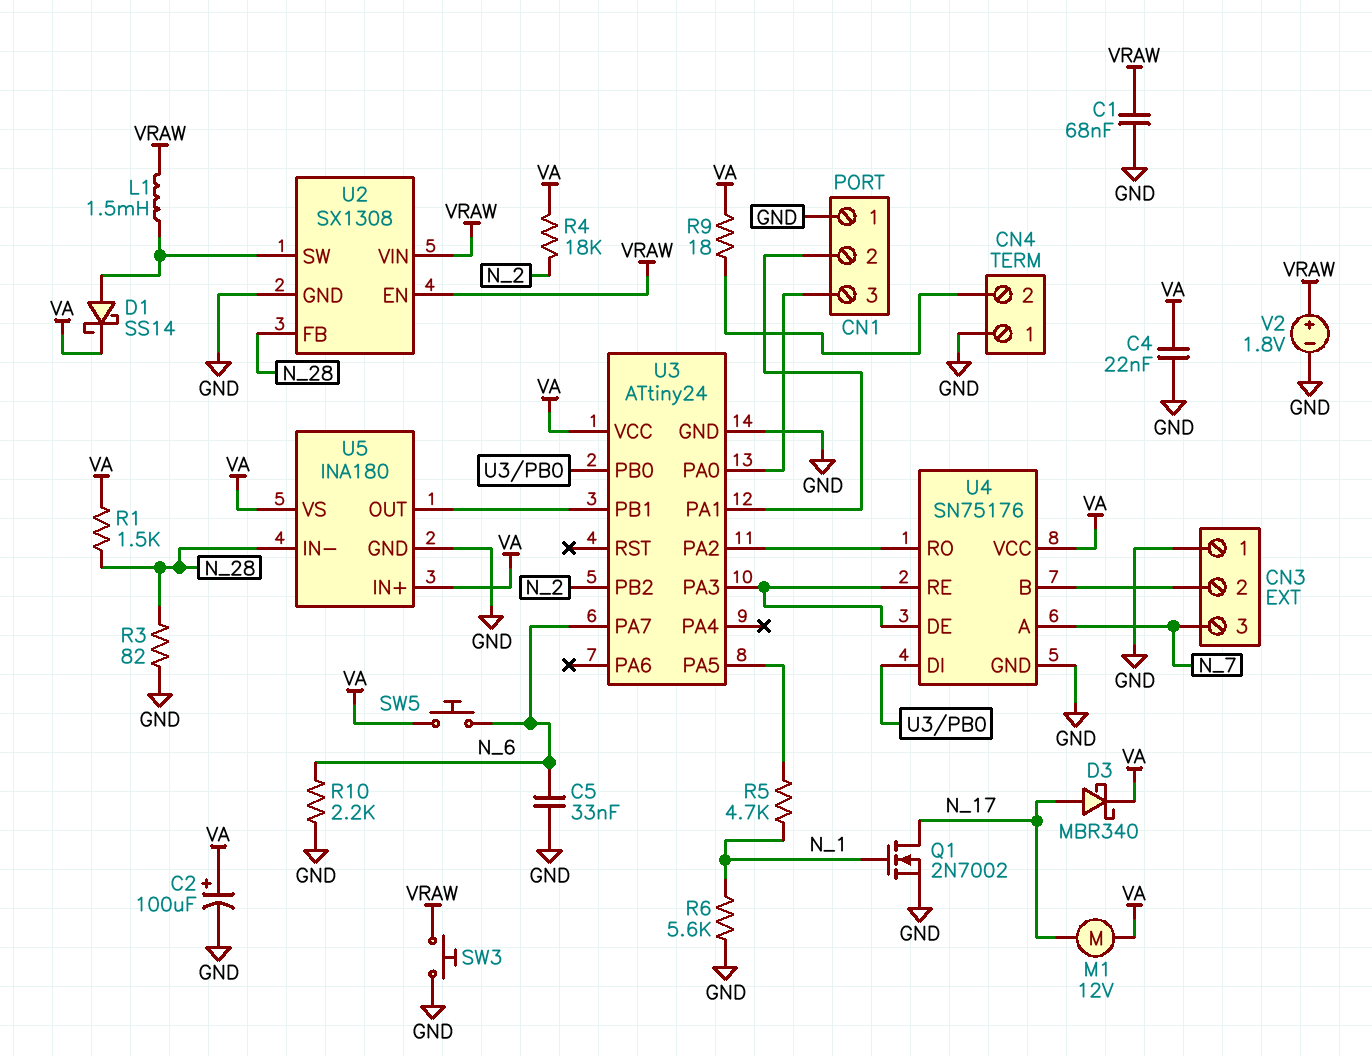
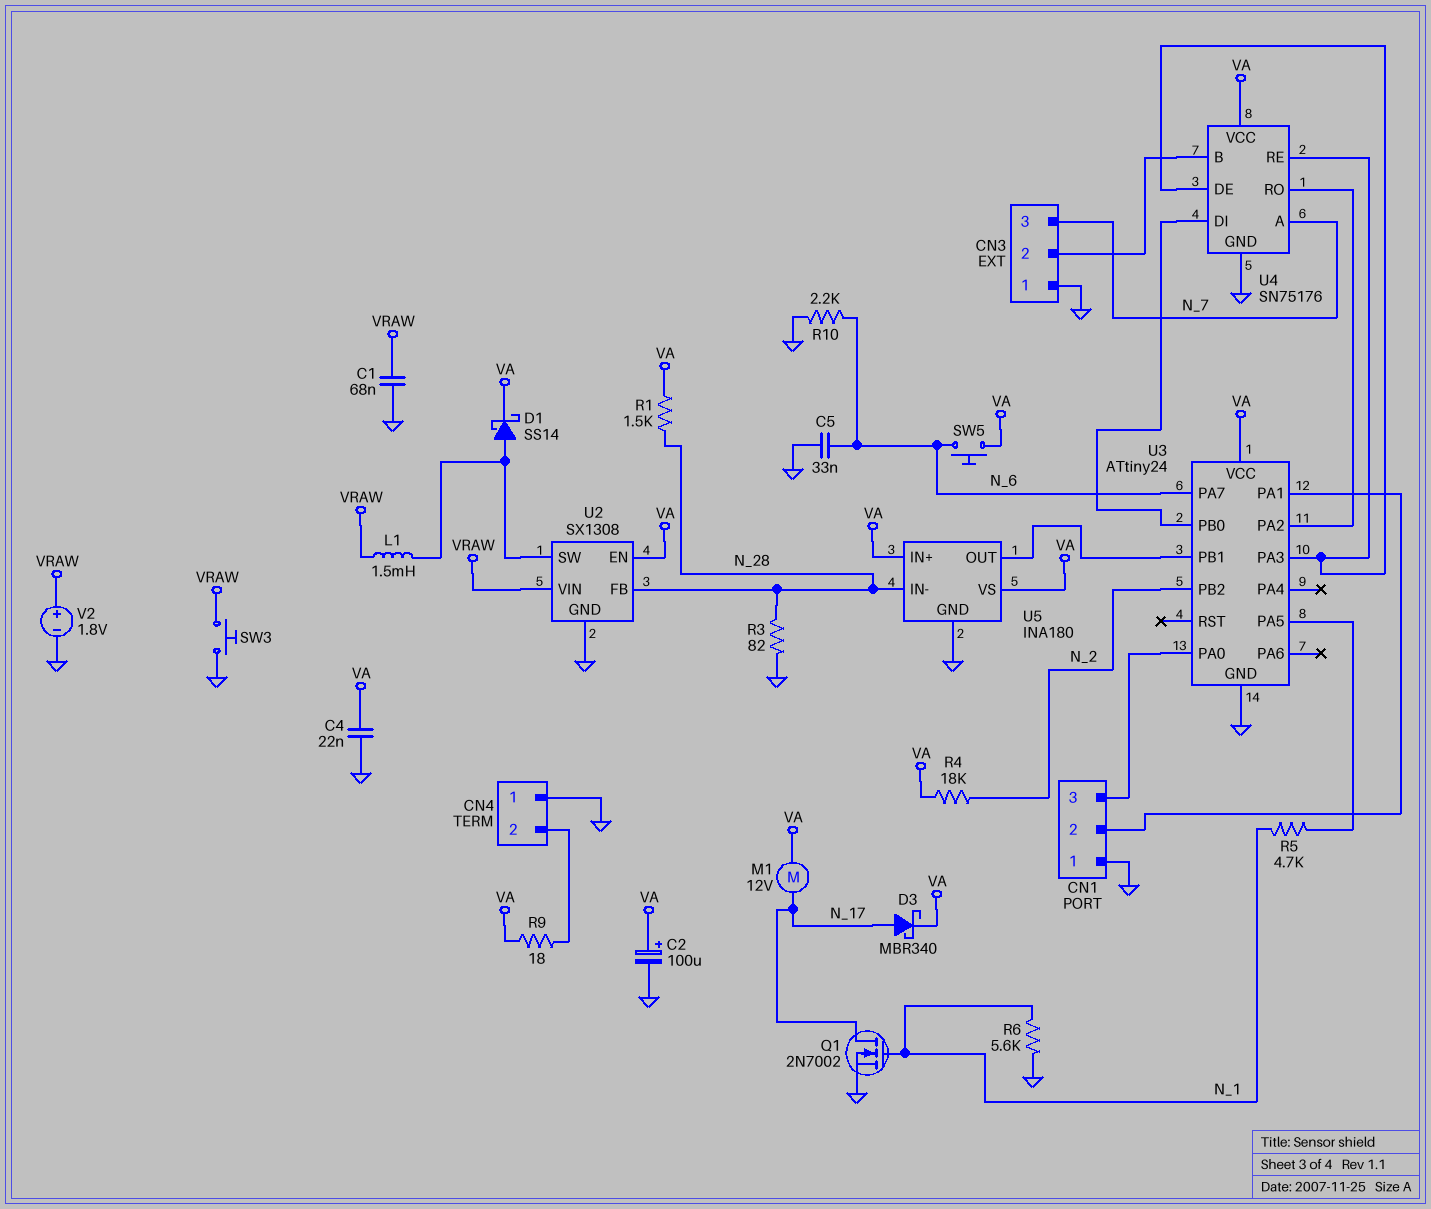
U2 pin EN: VRAW -> VA

